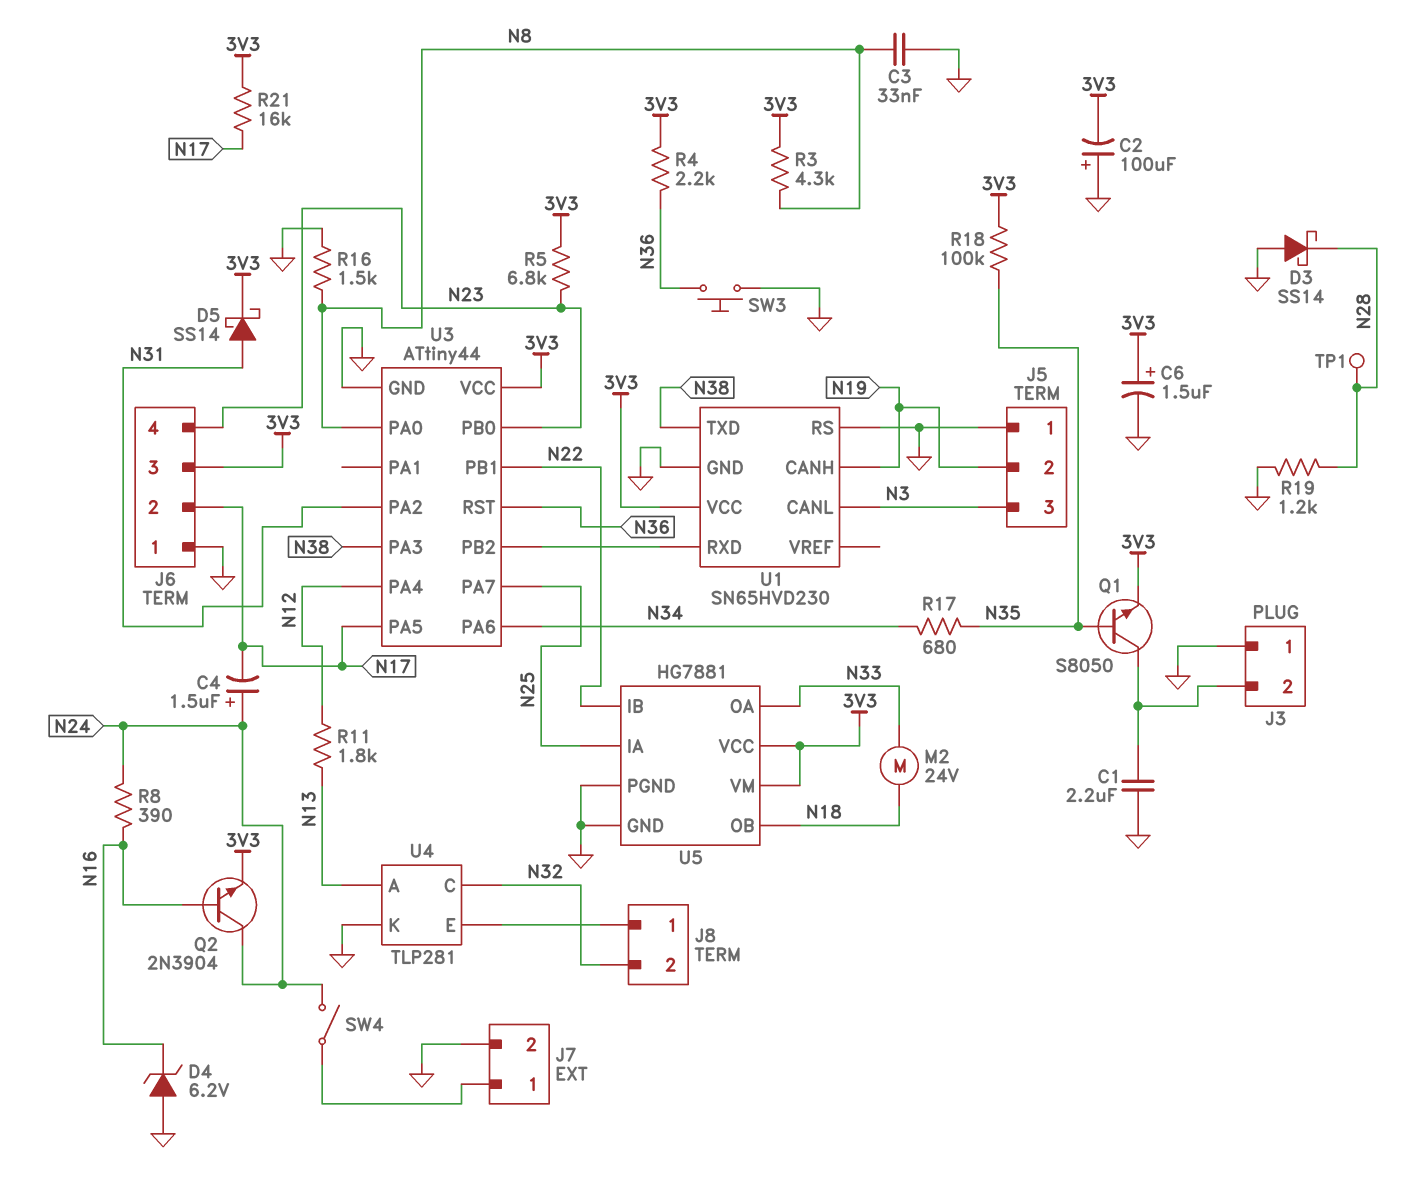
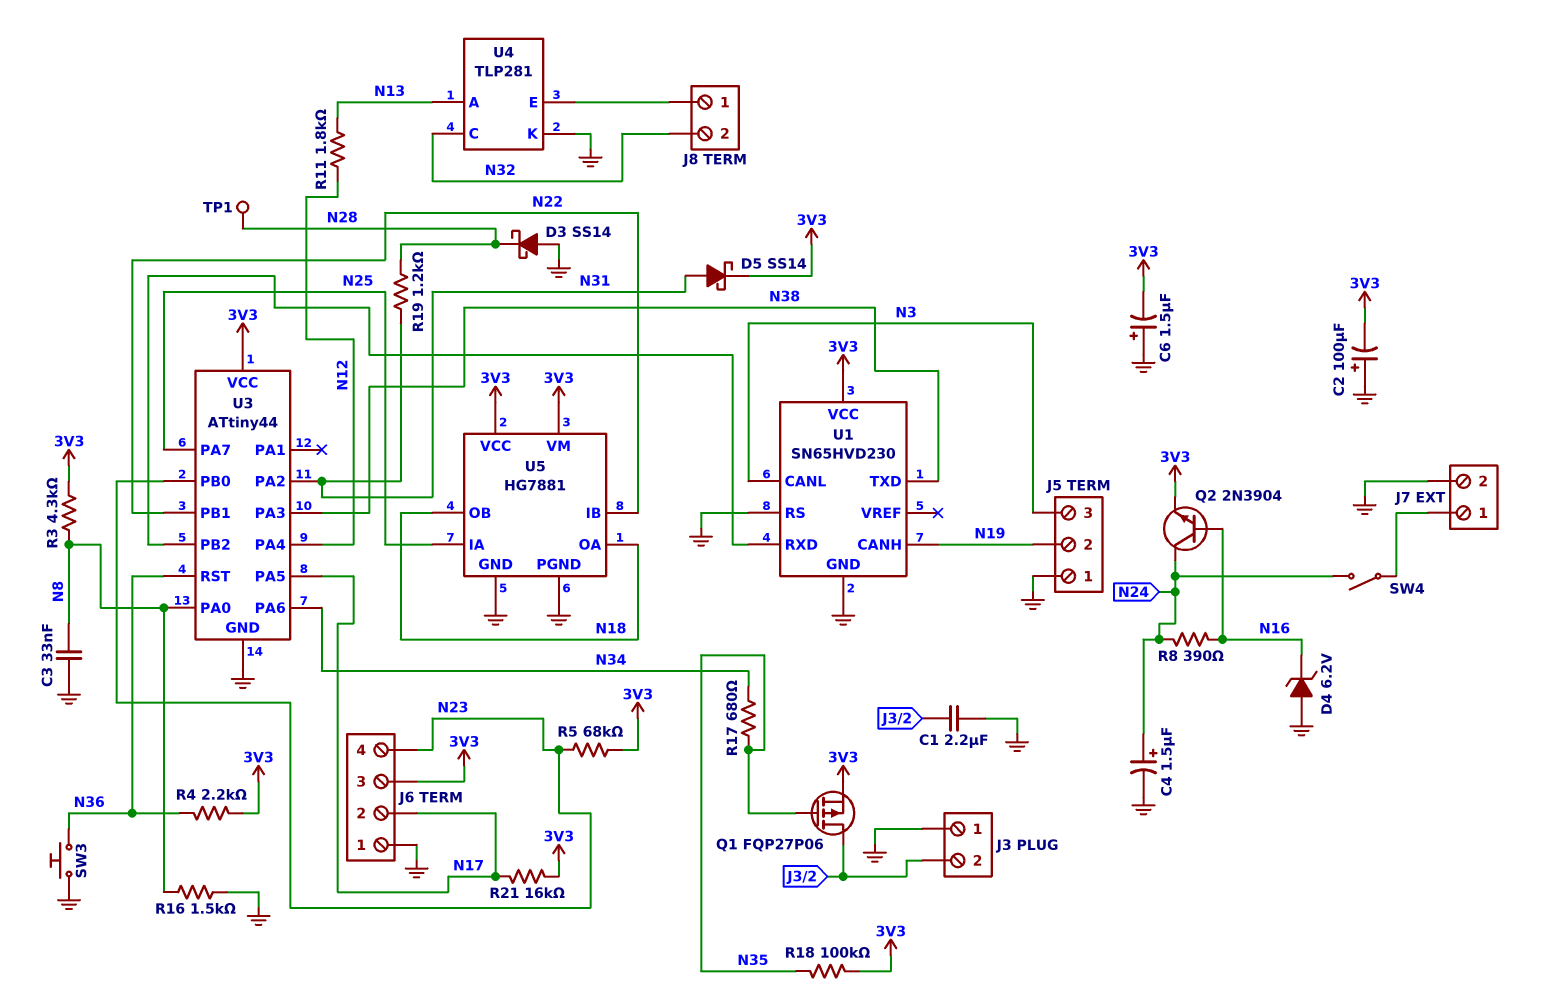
C4: 1.5uF (plus N24, minus N17) -> 1.5uF (plus N24, minus GND)
C6: 1.5uF (plus 3V3, minus GND) -> 1.5uF (plus GND, minus 3V3)
M2: motor 24V (N18, N33) -> none
Q1: NPN S8050 (B N35, C J3/2, E 3V3) -> PMOS FQP27P06 (G N35, D J3/2, S 3V3)
R5: 6.8k (3V3, N23) -> 68k (3V3, N23)
R19: 1.2k (GND, N28) -> 1.2k (N28, N31)
U5 pin OA: N33 -> N18

